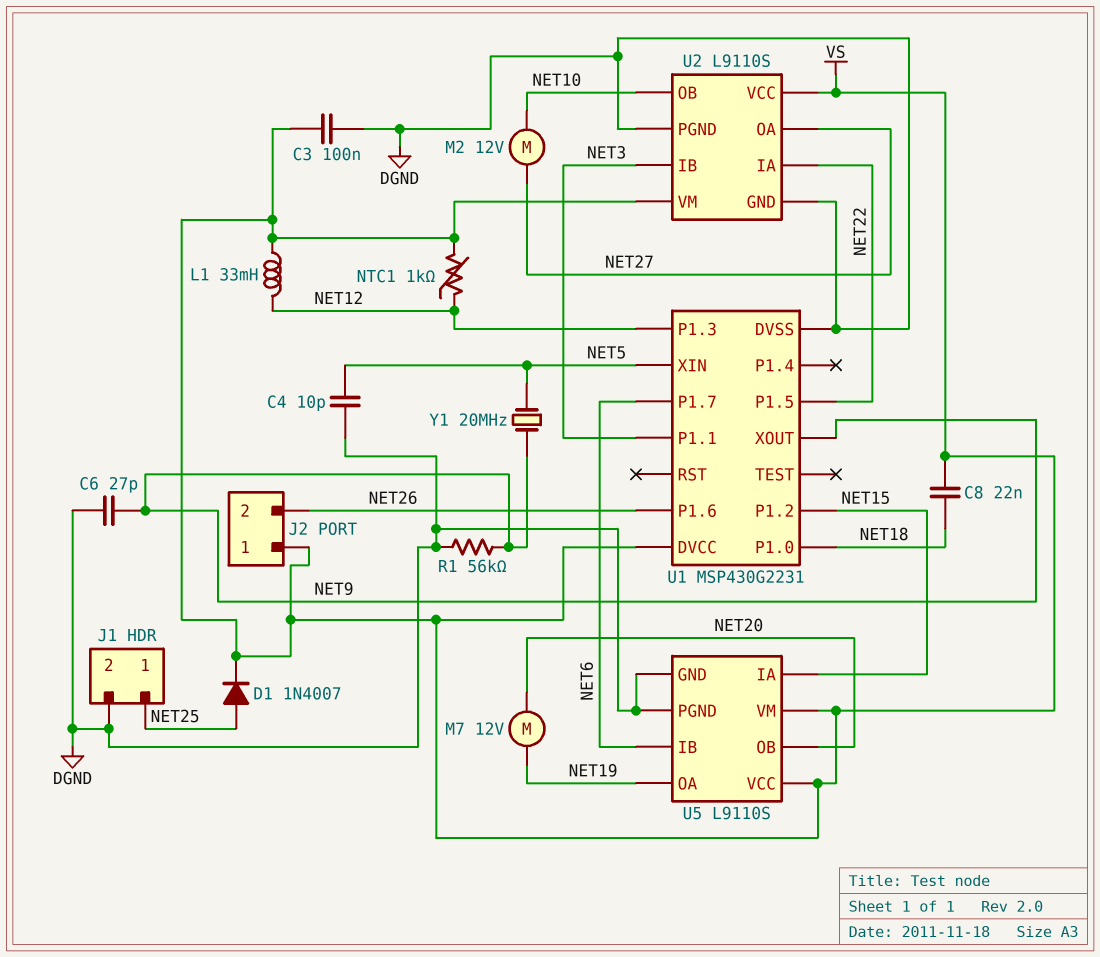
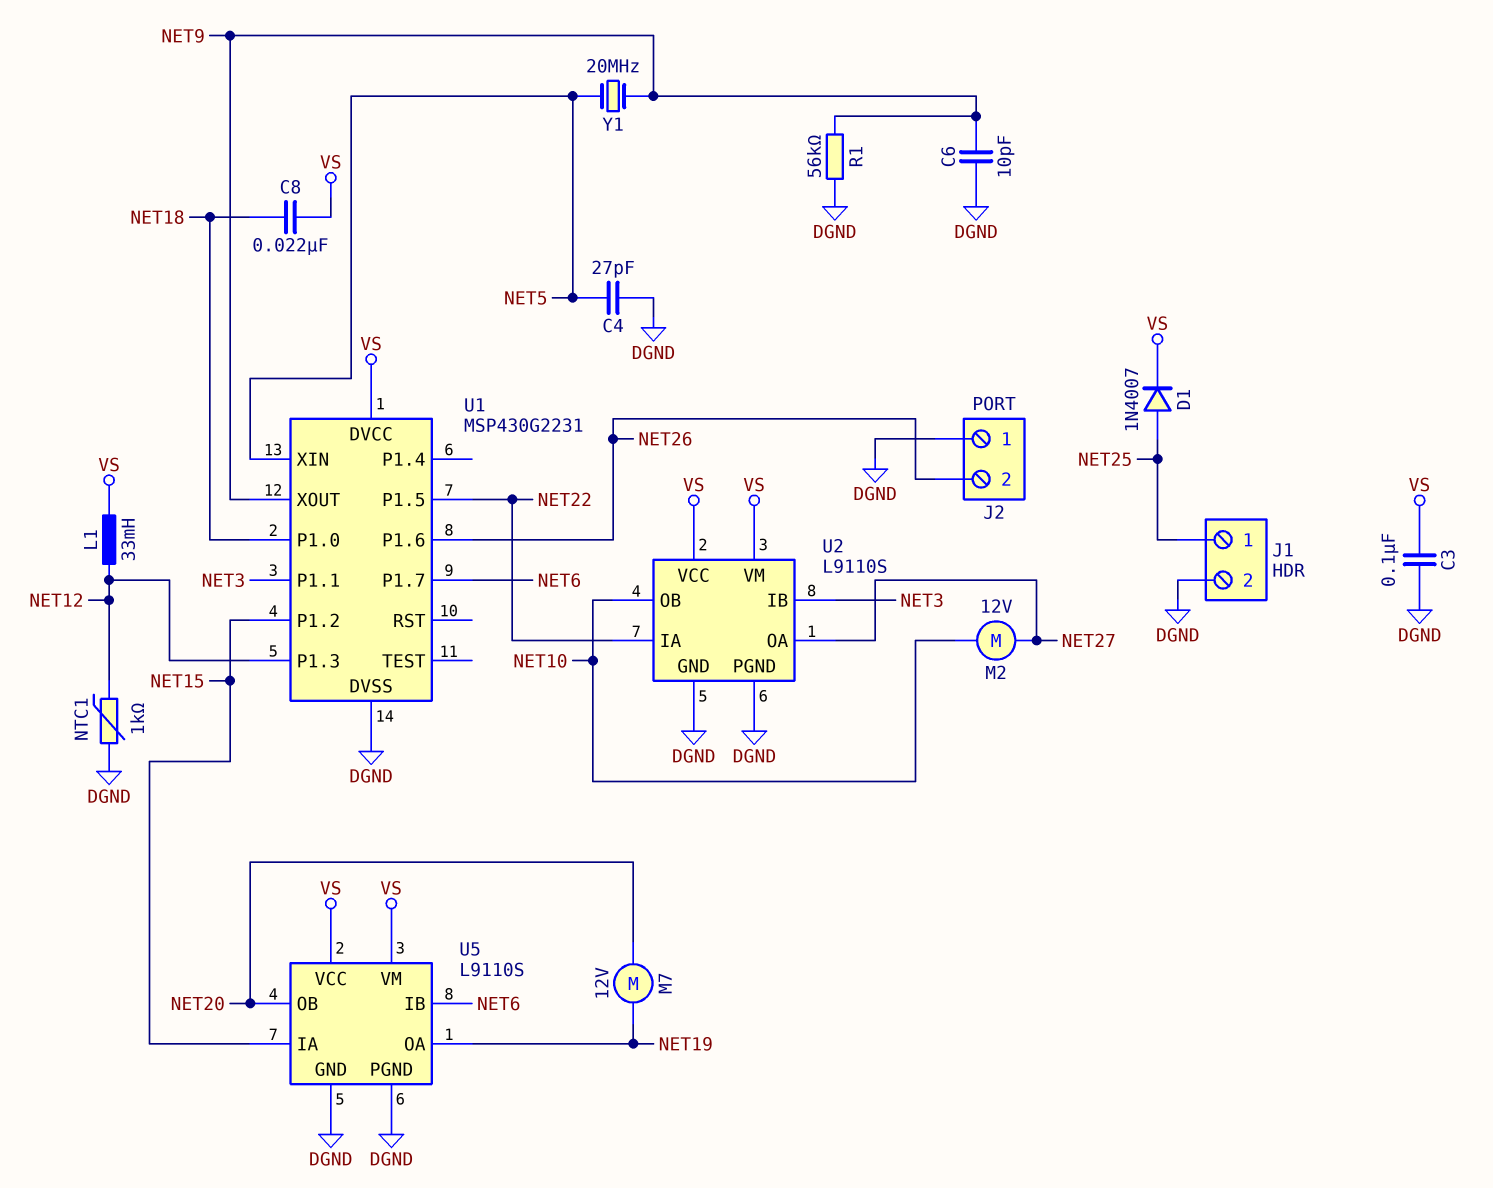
C4: 10pF (DGND, NET5) -> 27pF (DGND, NET5)
C6: 27pF (DGND, NET9) -> 10pF (DGND, NET9)
J2 pin 1: VS -> DGND
NTC1: 1k (NET12, VS) -> 1k (DGND, NET12)

